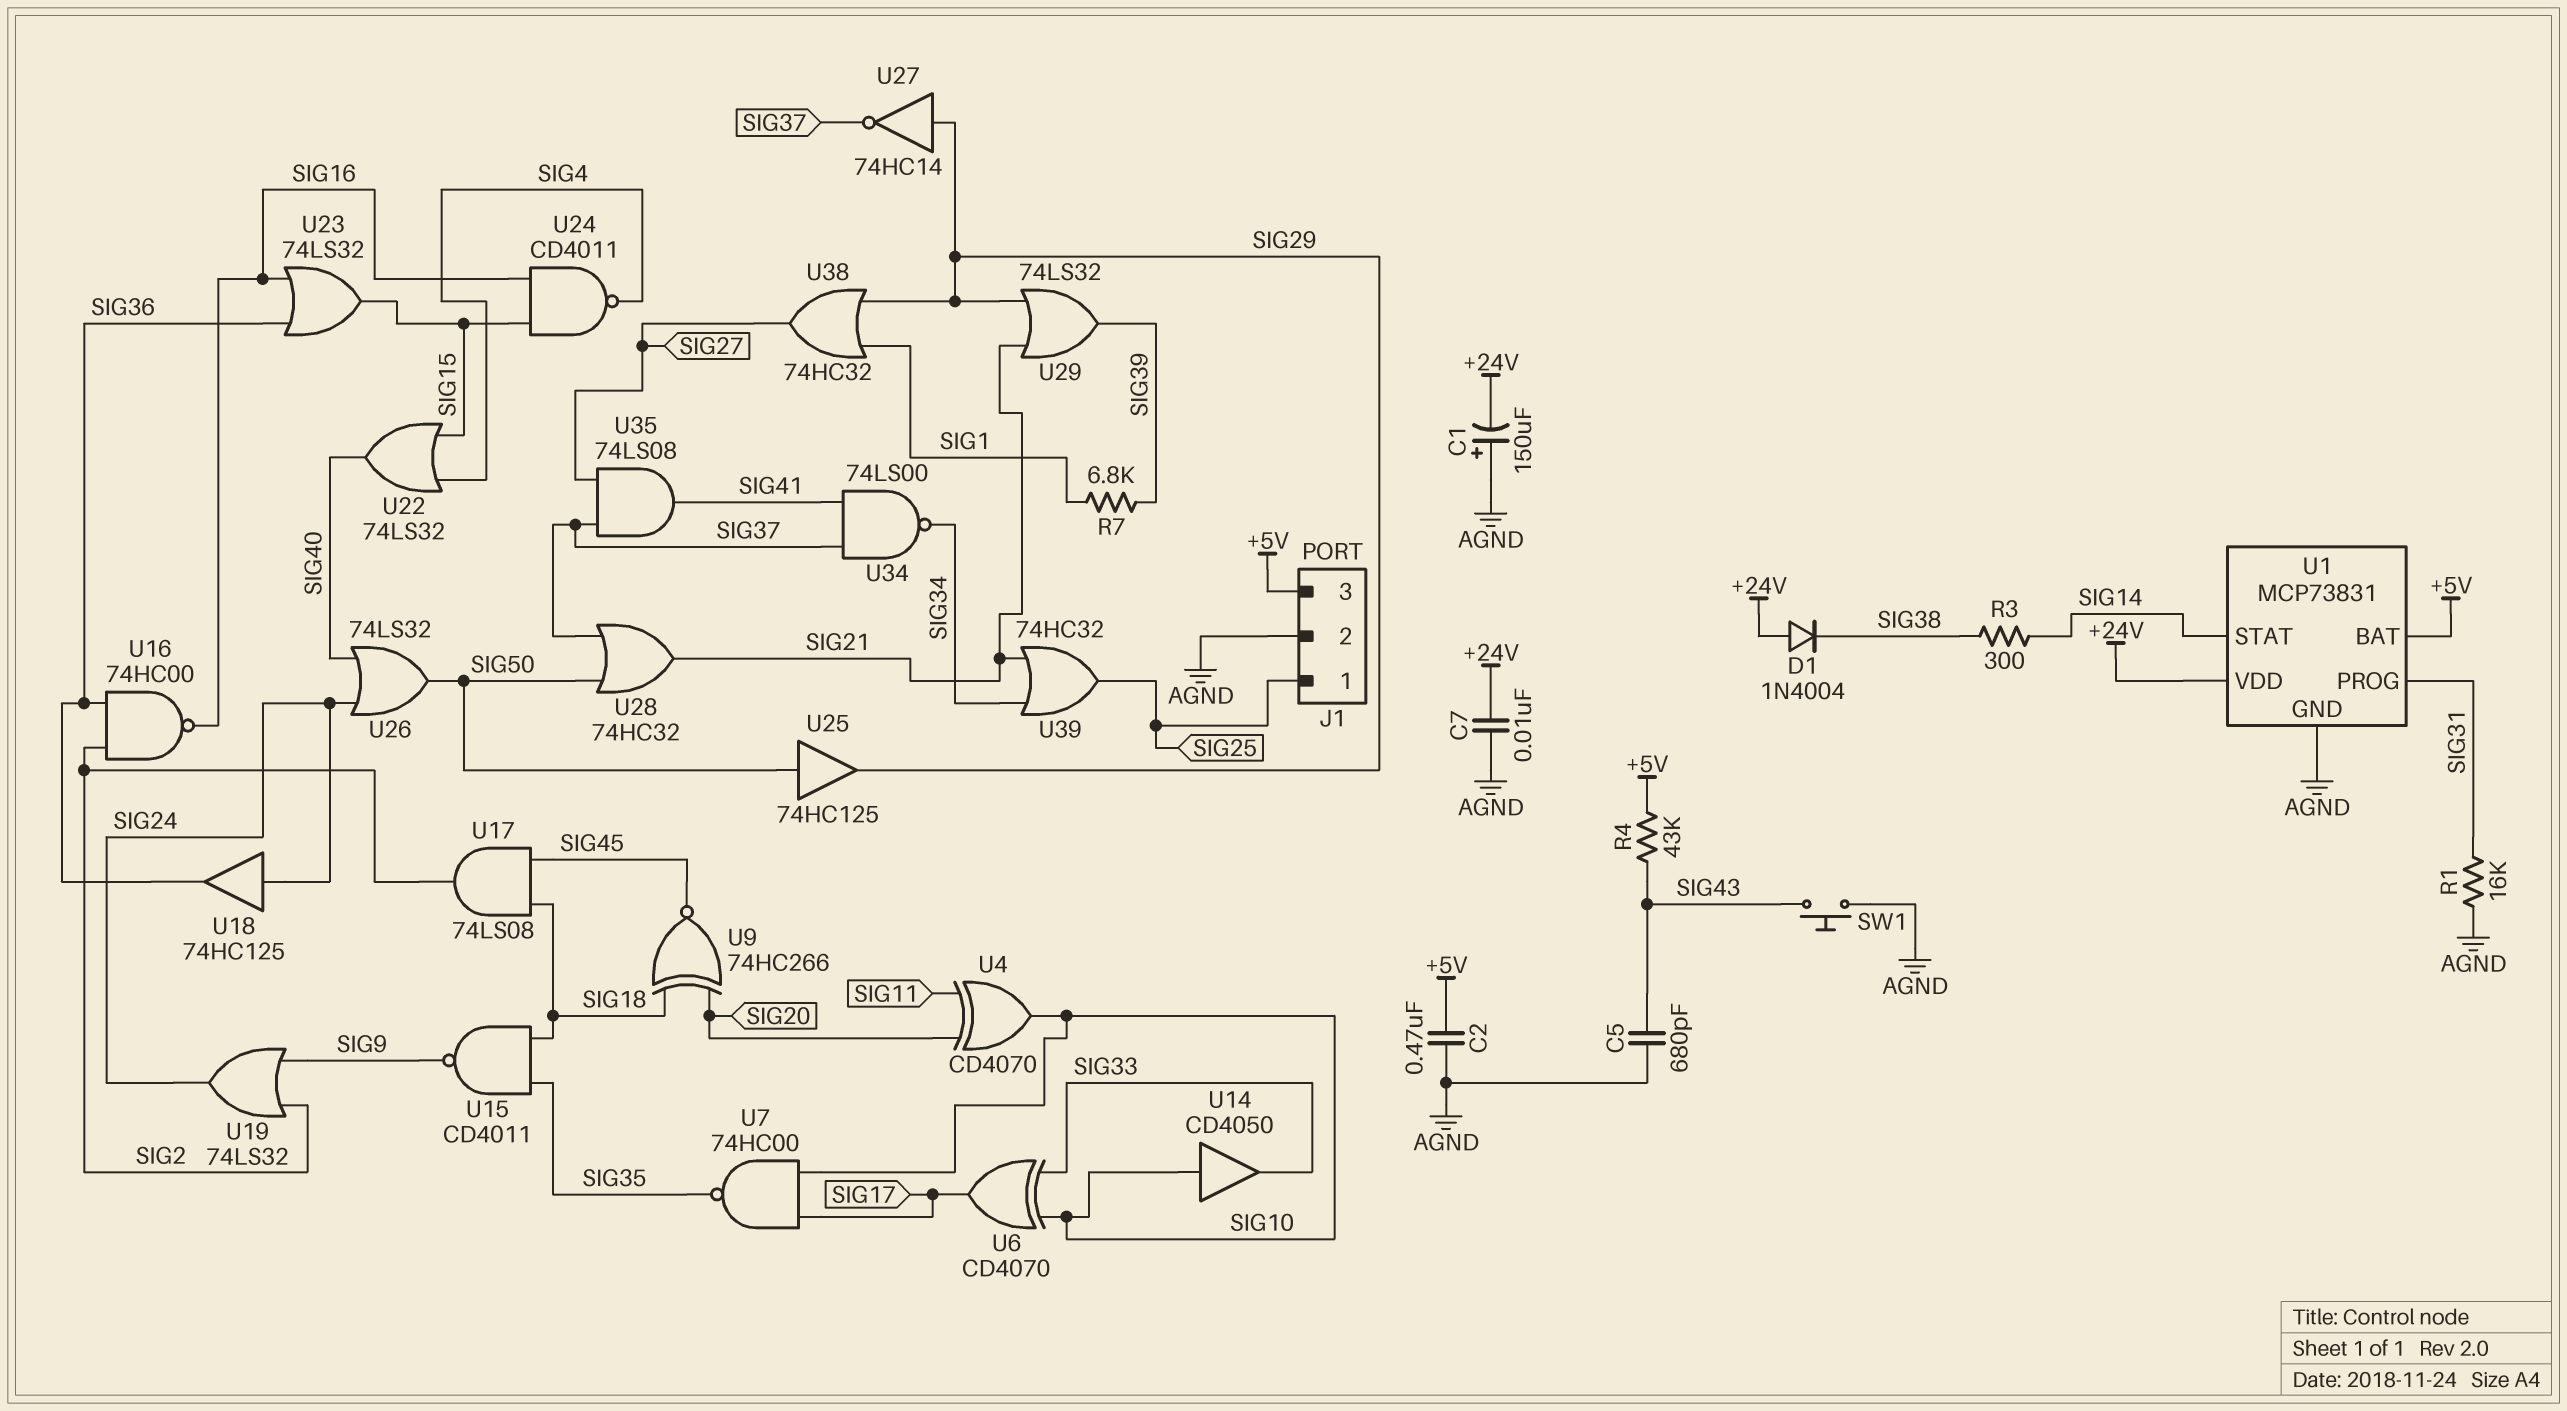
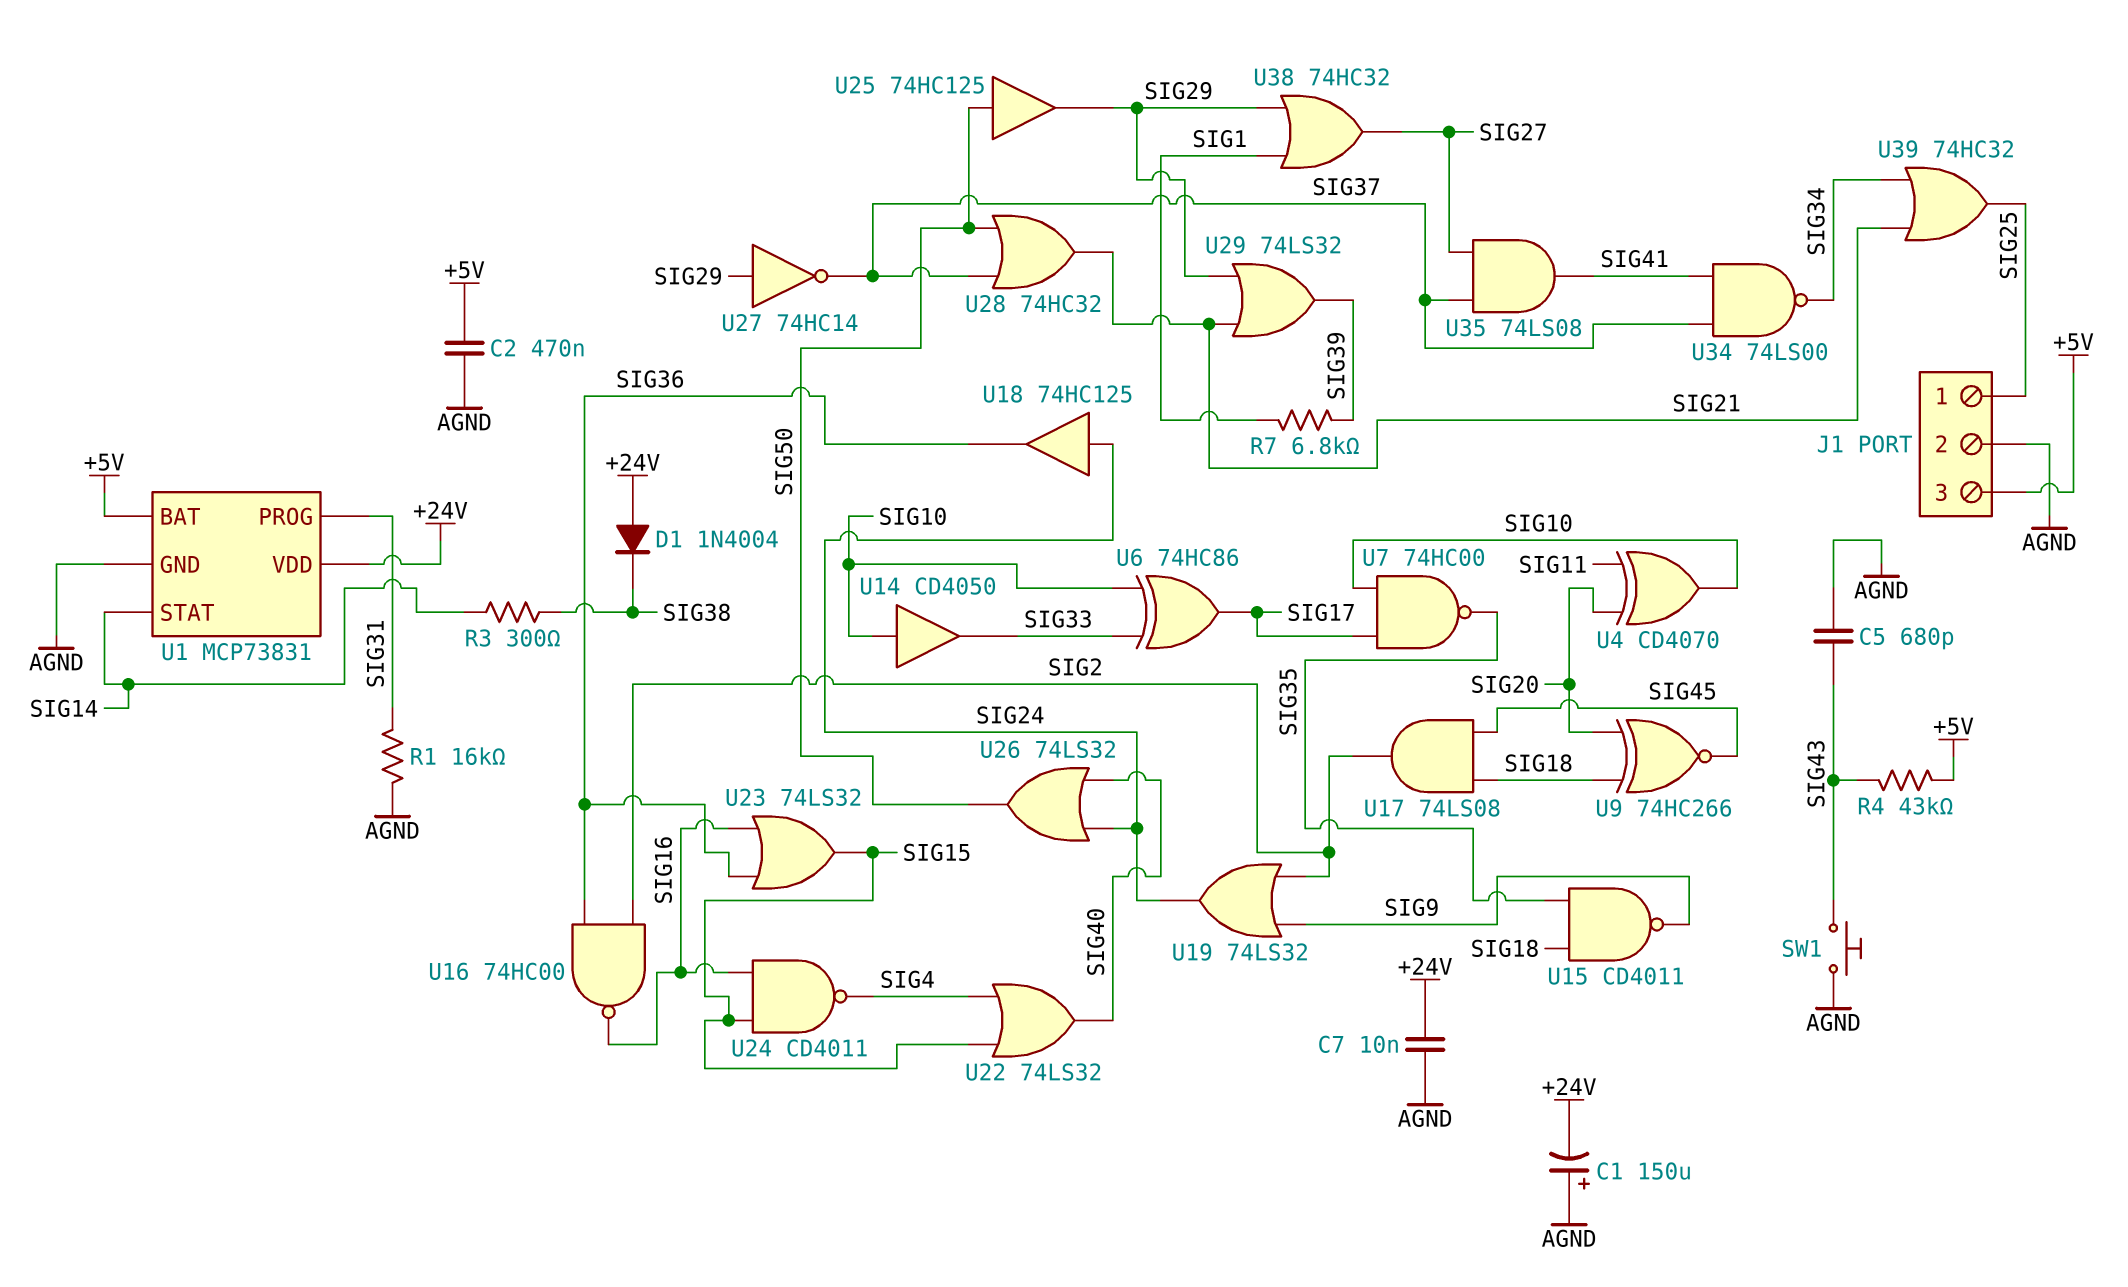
U6: XOR CD4070 (in SIG10, in SIG33, out SIG17) -> XOR 74HC86 (in SIG10, in SIG33, out SIG17)

